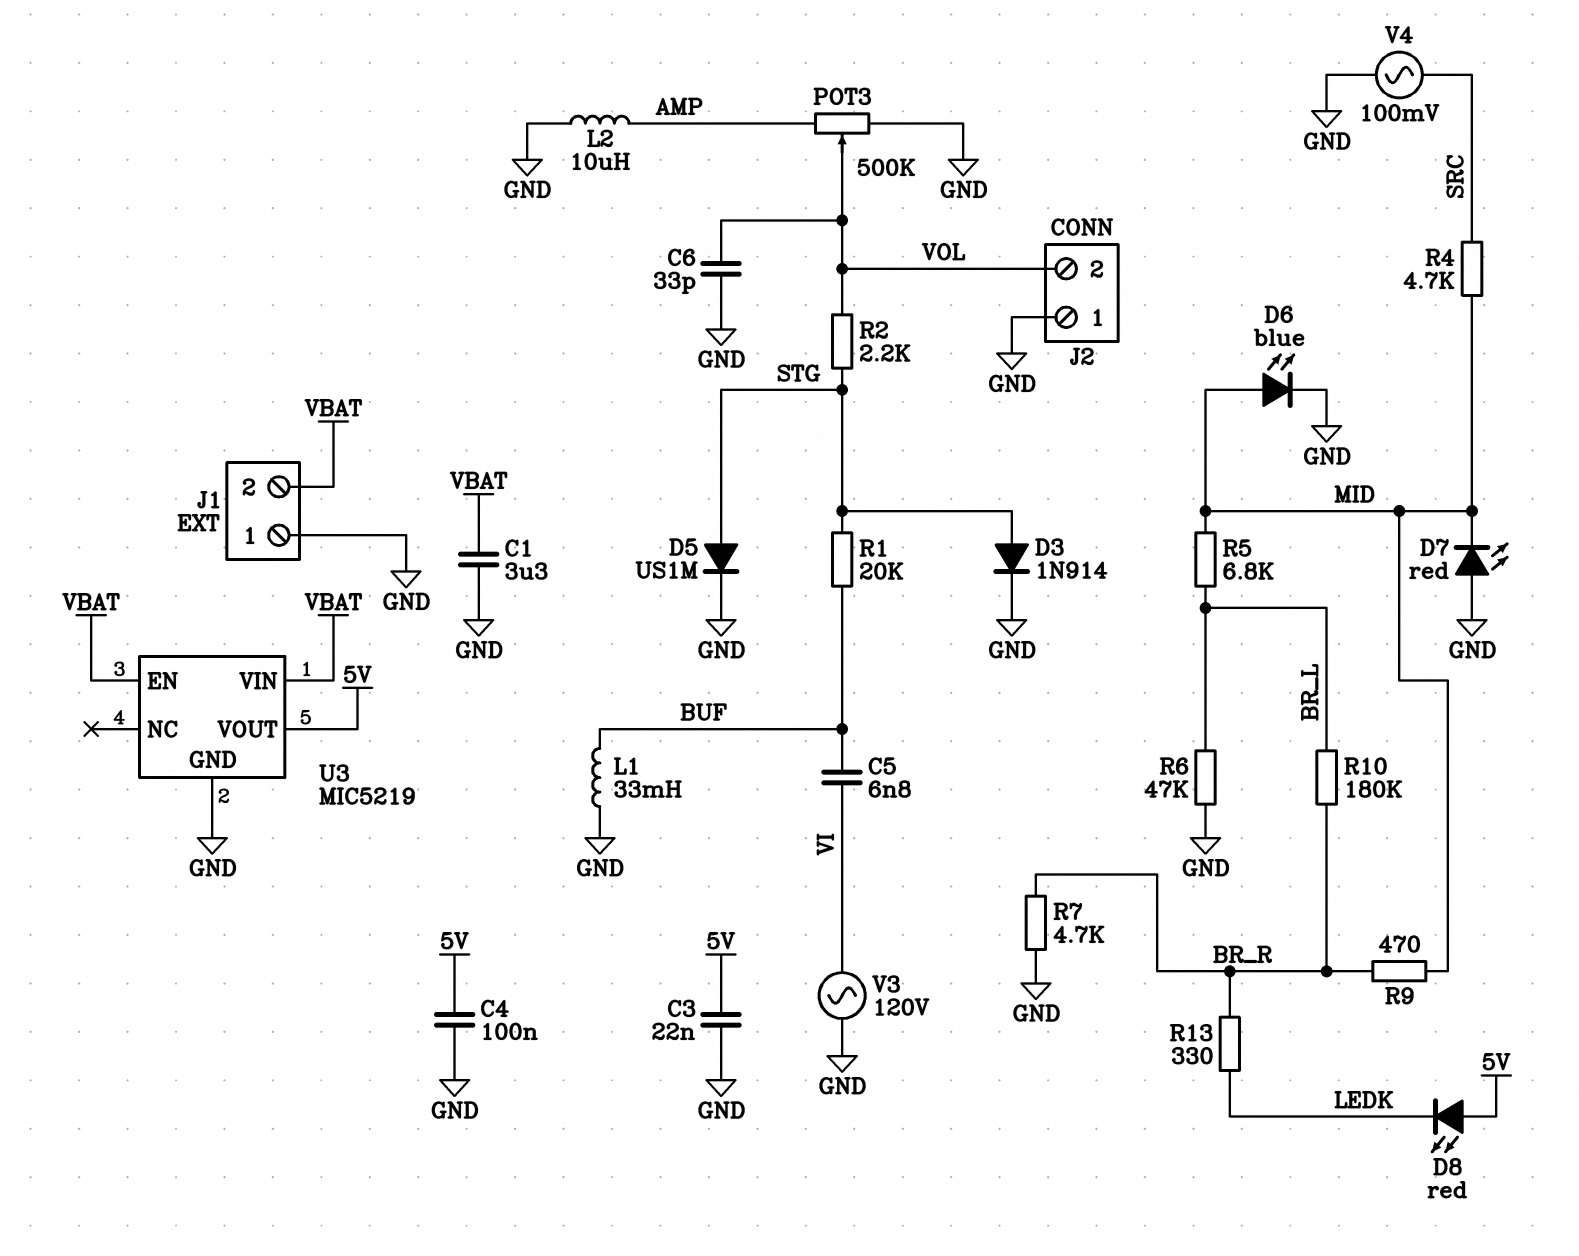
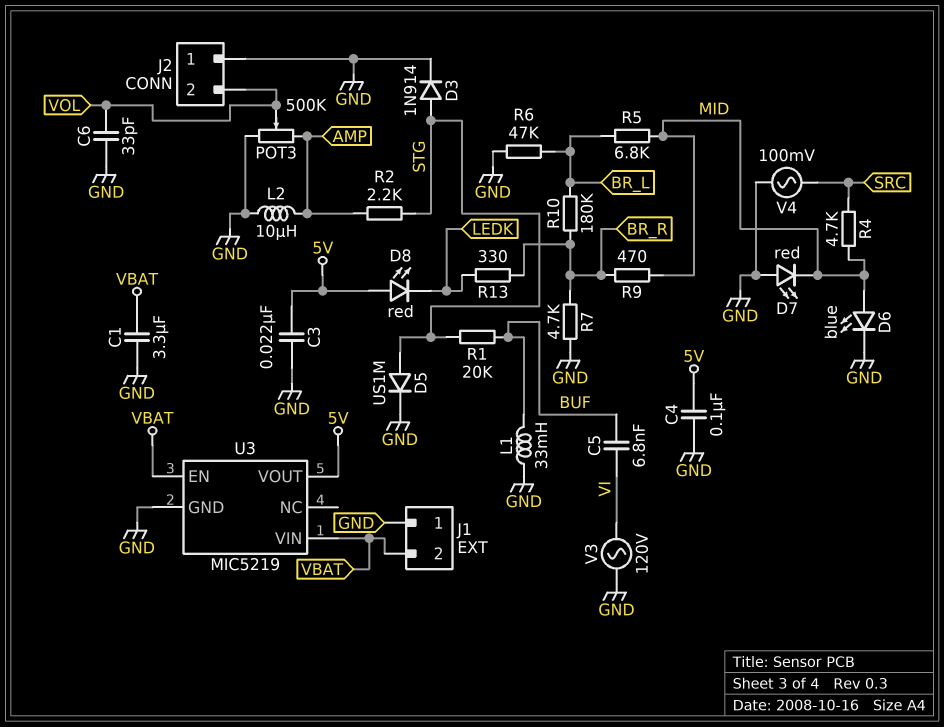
R2: 2.2k (STG, VOL) -> 2.2k (AMP, STG)

